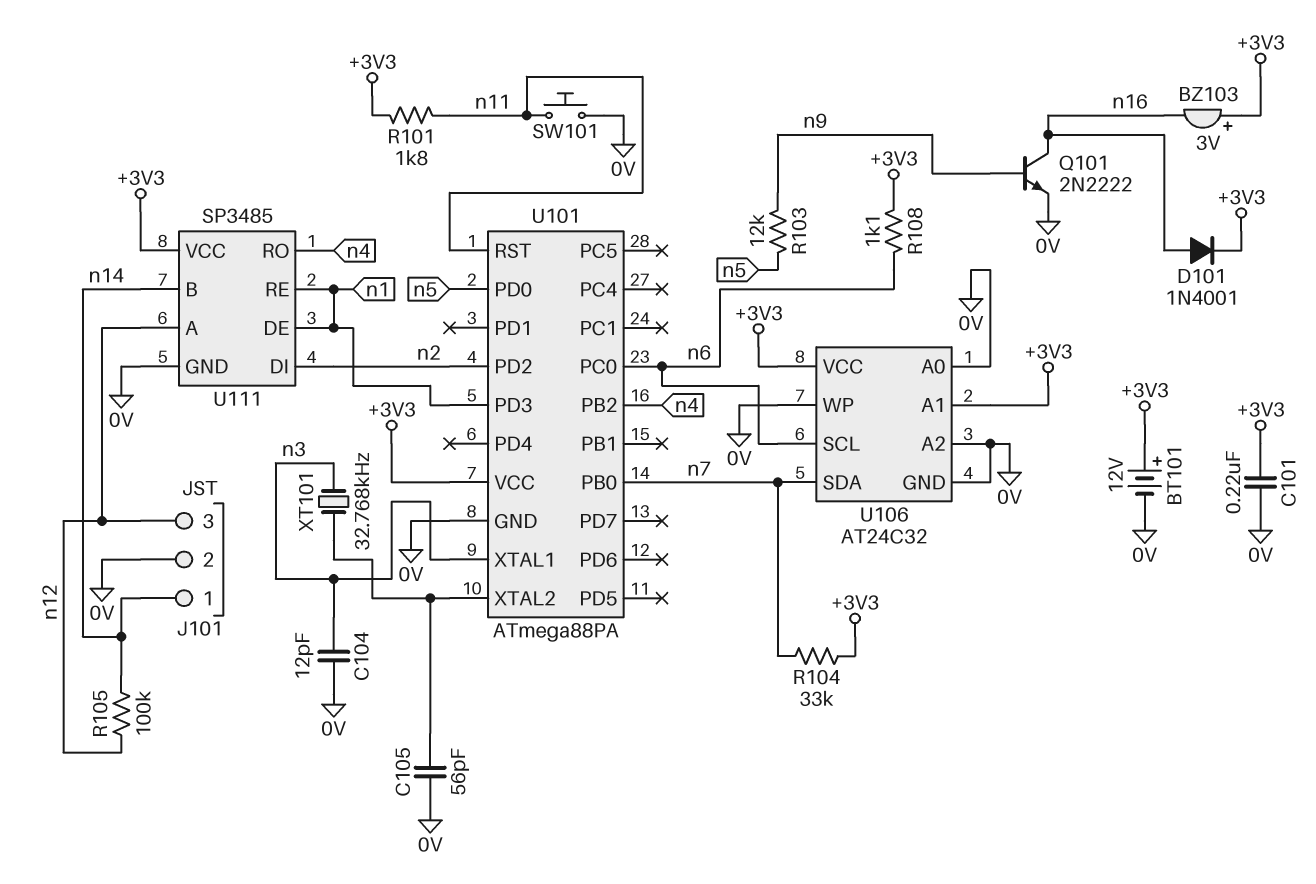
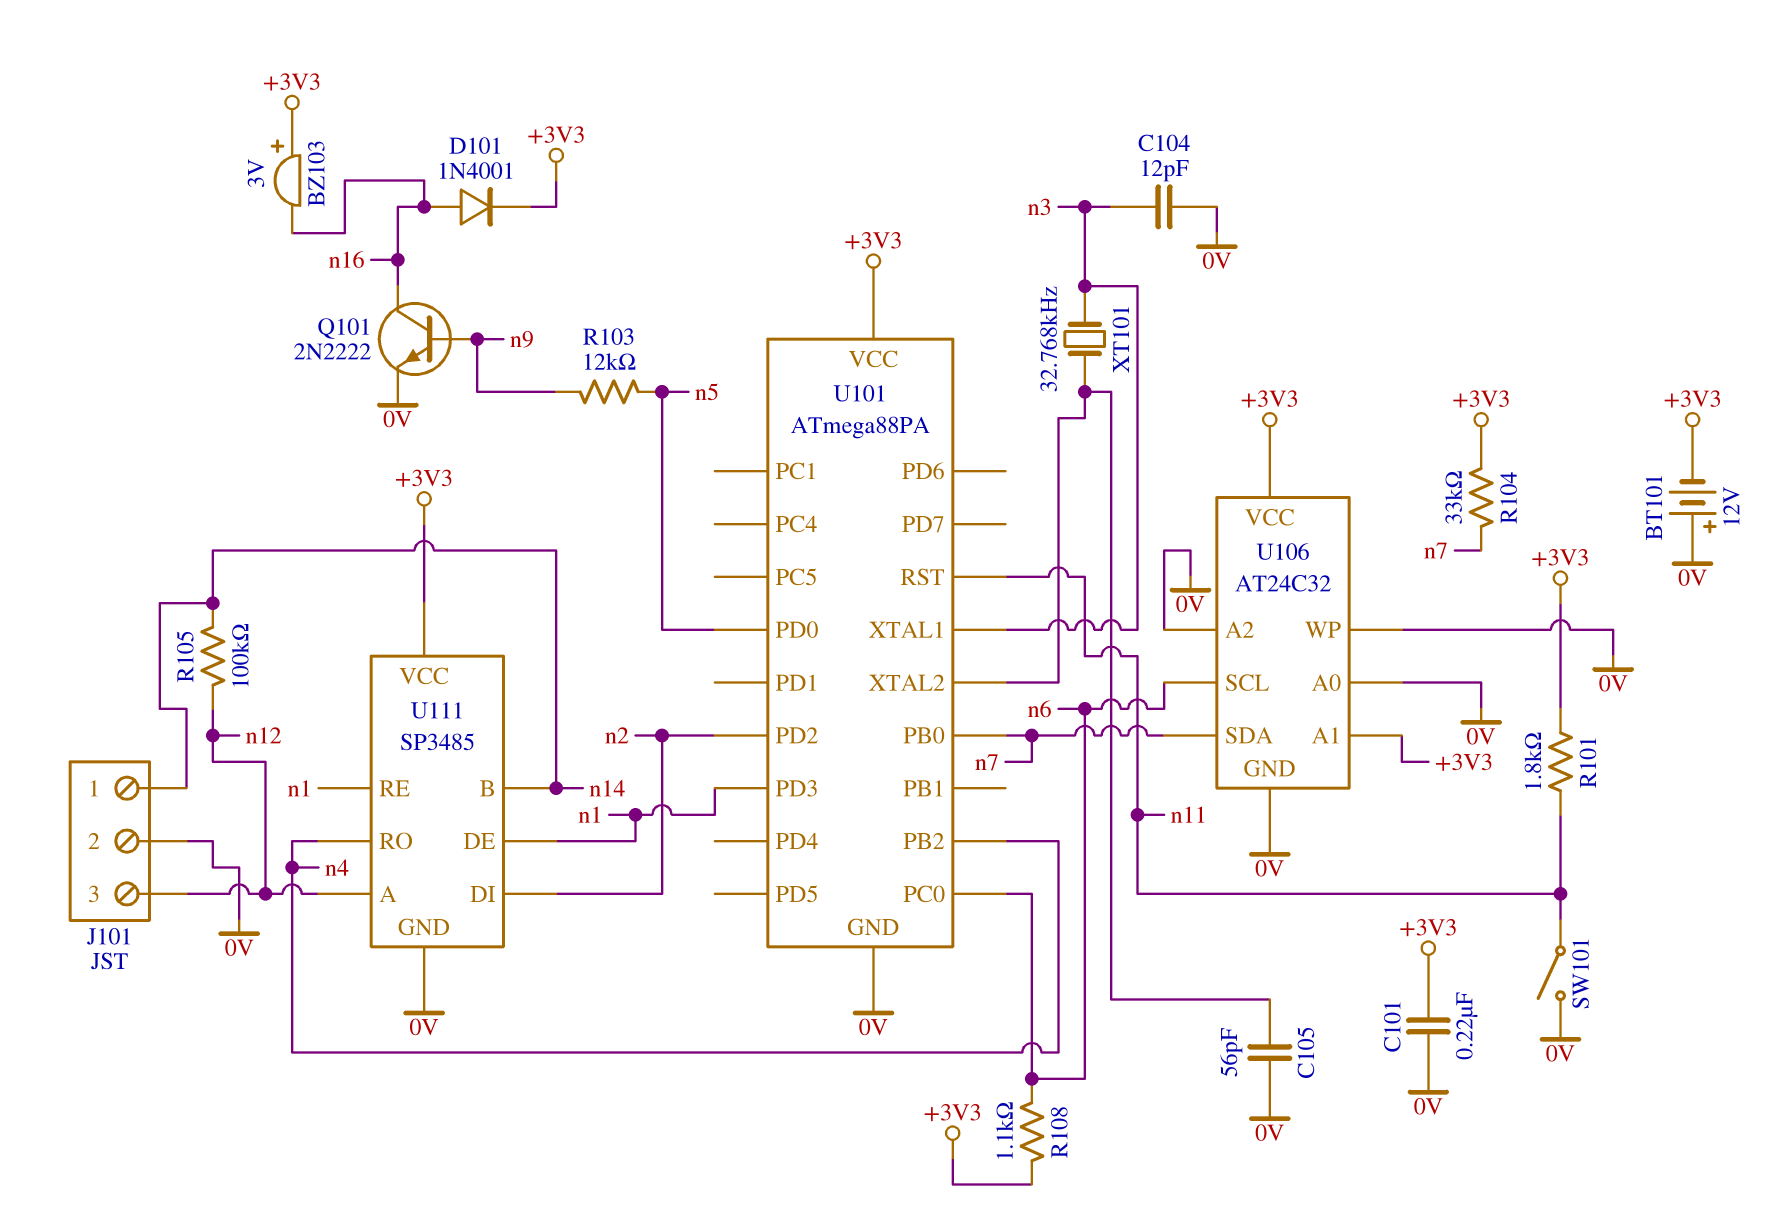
BT101: 12V (plus +3V3, minus 0V) -> 12V (plus 0V, minus +3V3)
SW101: button (0V, n11) -> switch (0V, n11)

